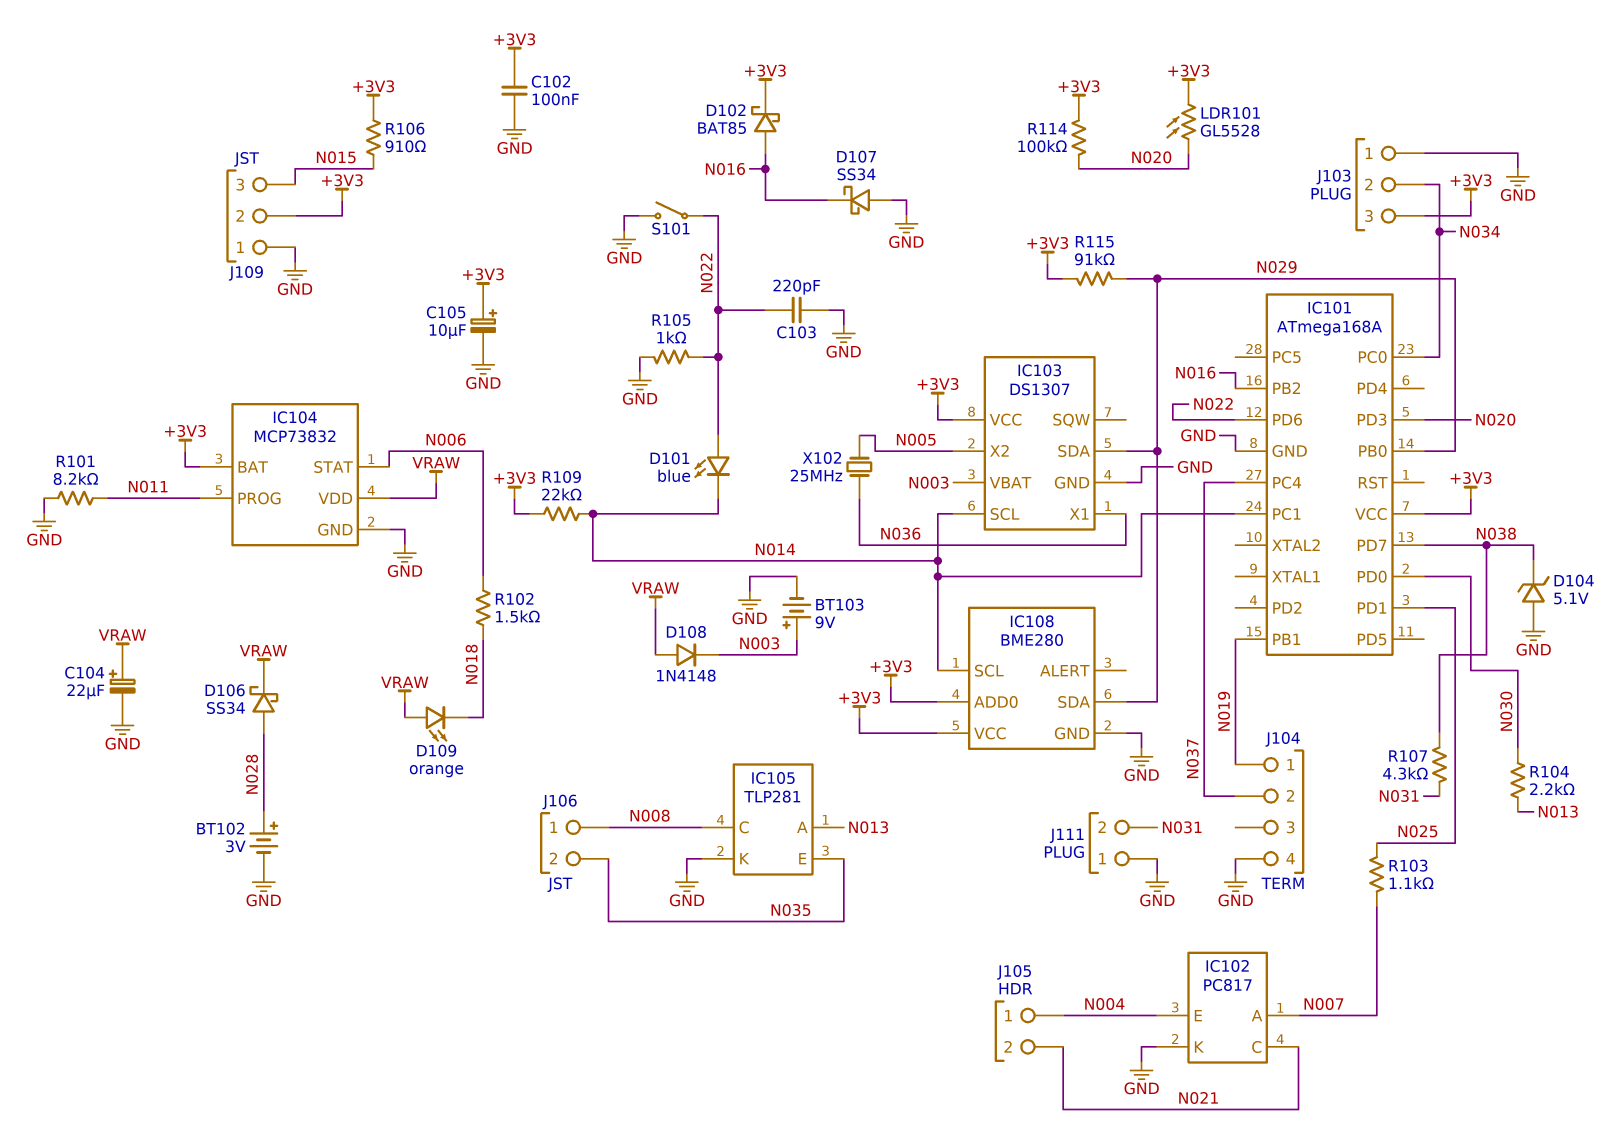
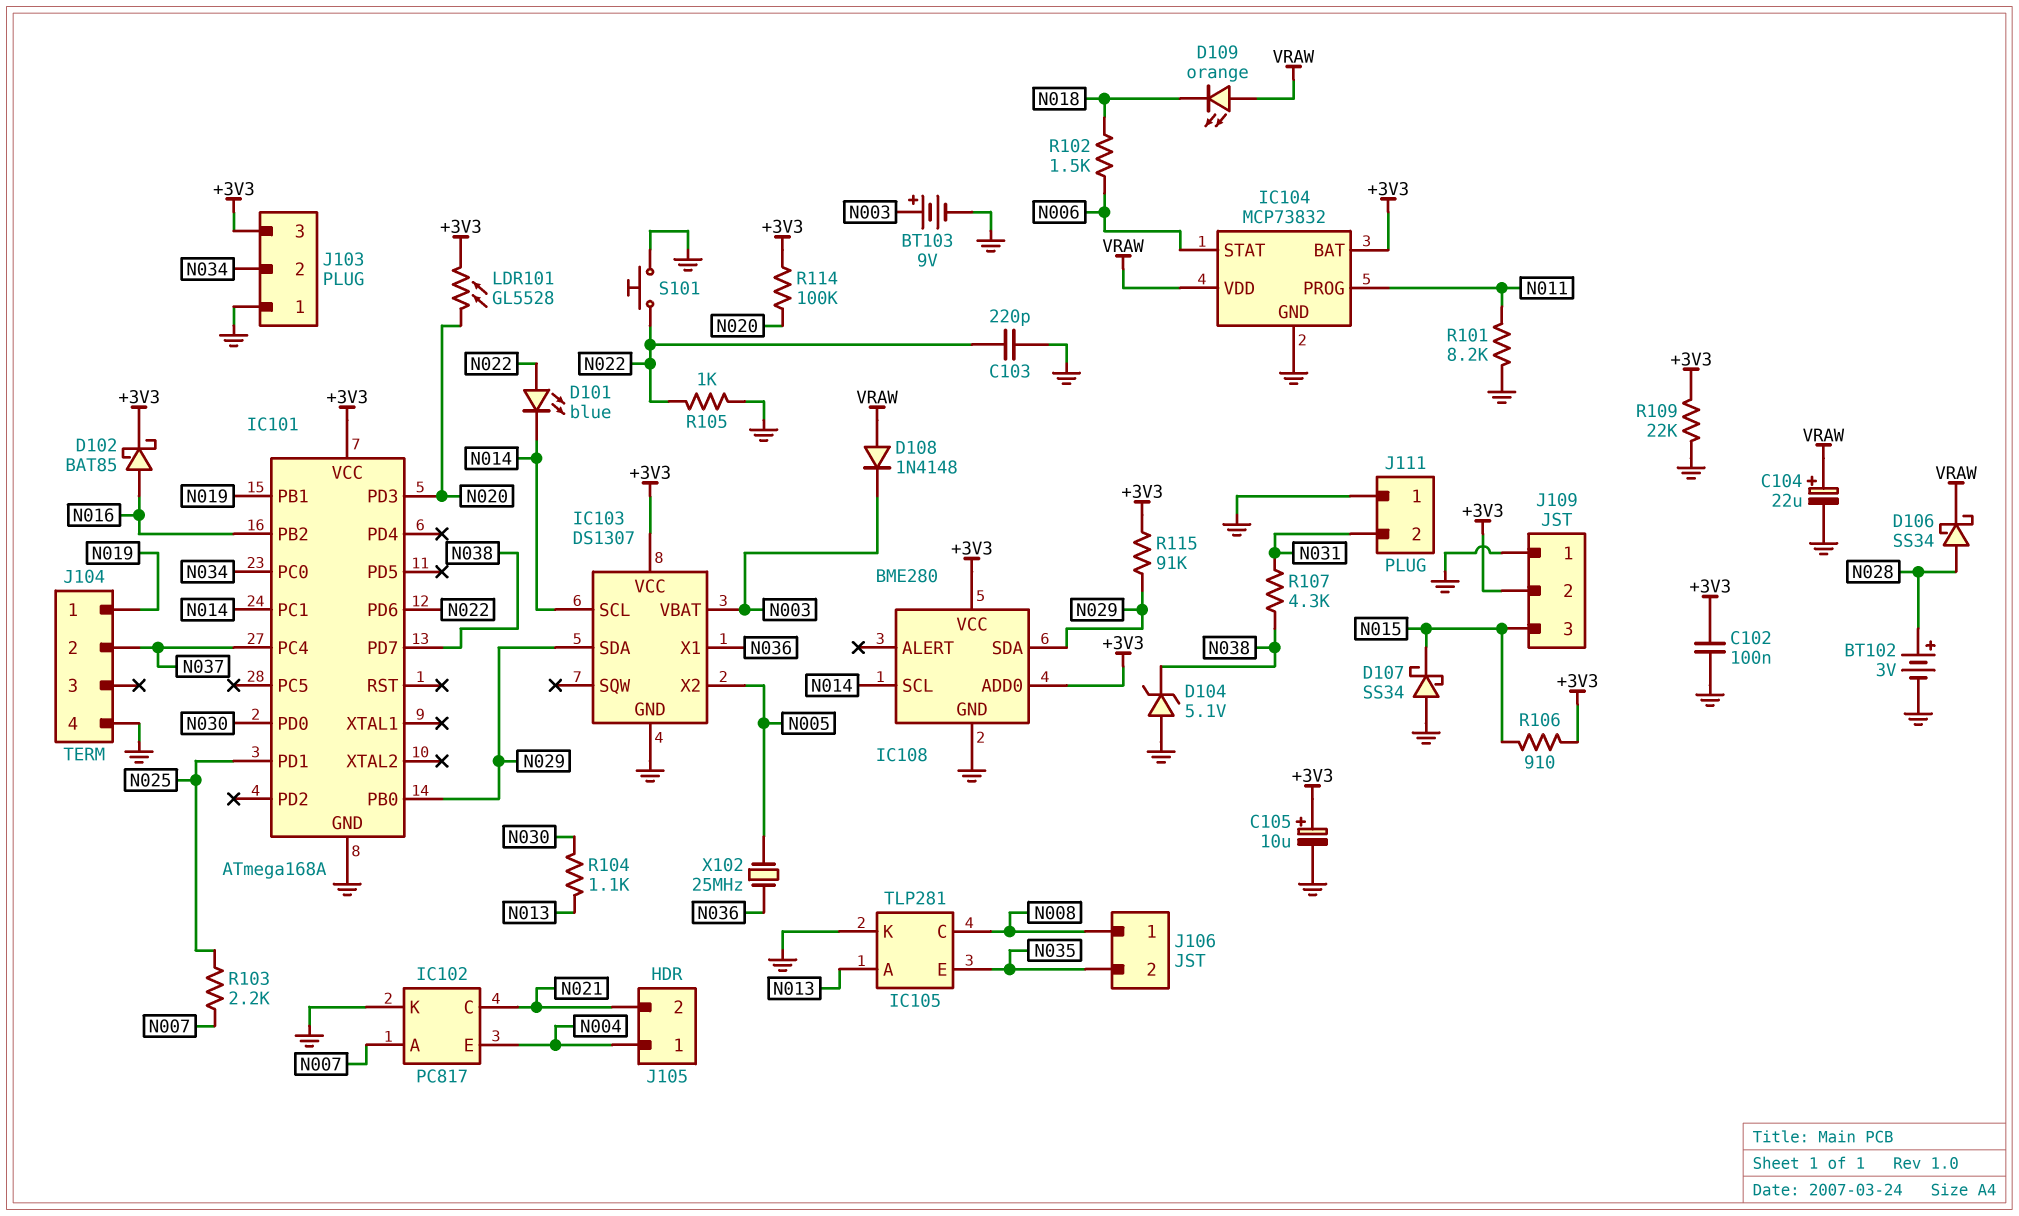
D107: schottky SS34 (A GND, K N016) -> schottky SS34 (A GND, K N015)
R103: 1.1k (N007, N025) -> 2.2k (N007, N025)
R104: 2.2k (N013, N030) -> 1.1k (N013, N030)
R109: 22k (+3V3, N014) -> 22k (+3V3, GND)
S101: switch (GND, N022) -> button (GND, N022)

